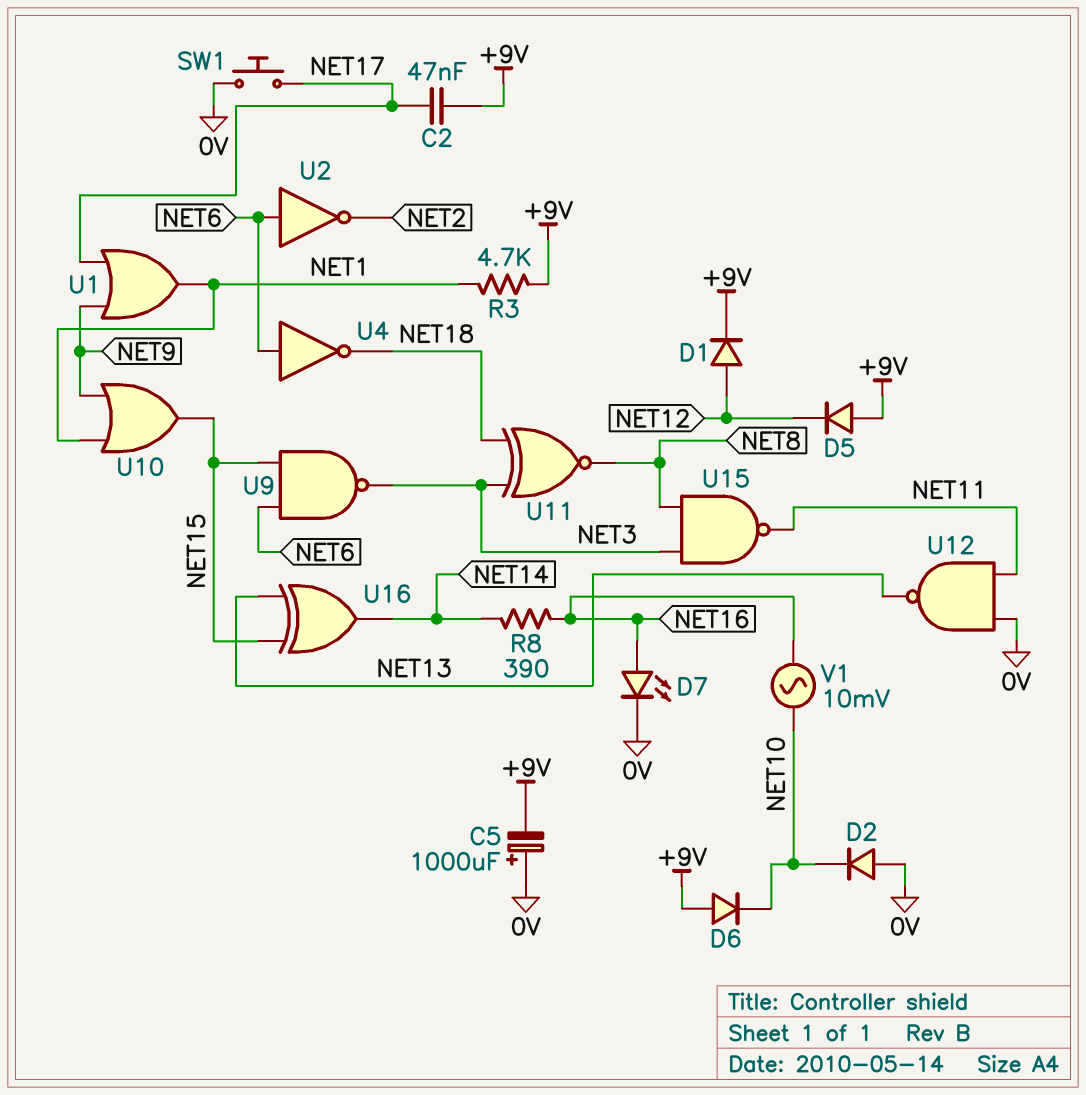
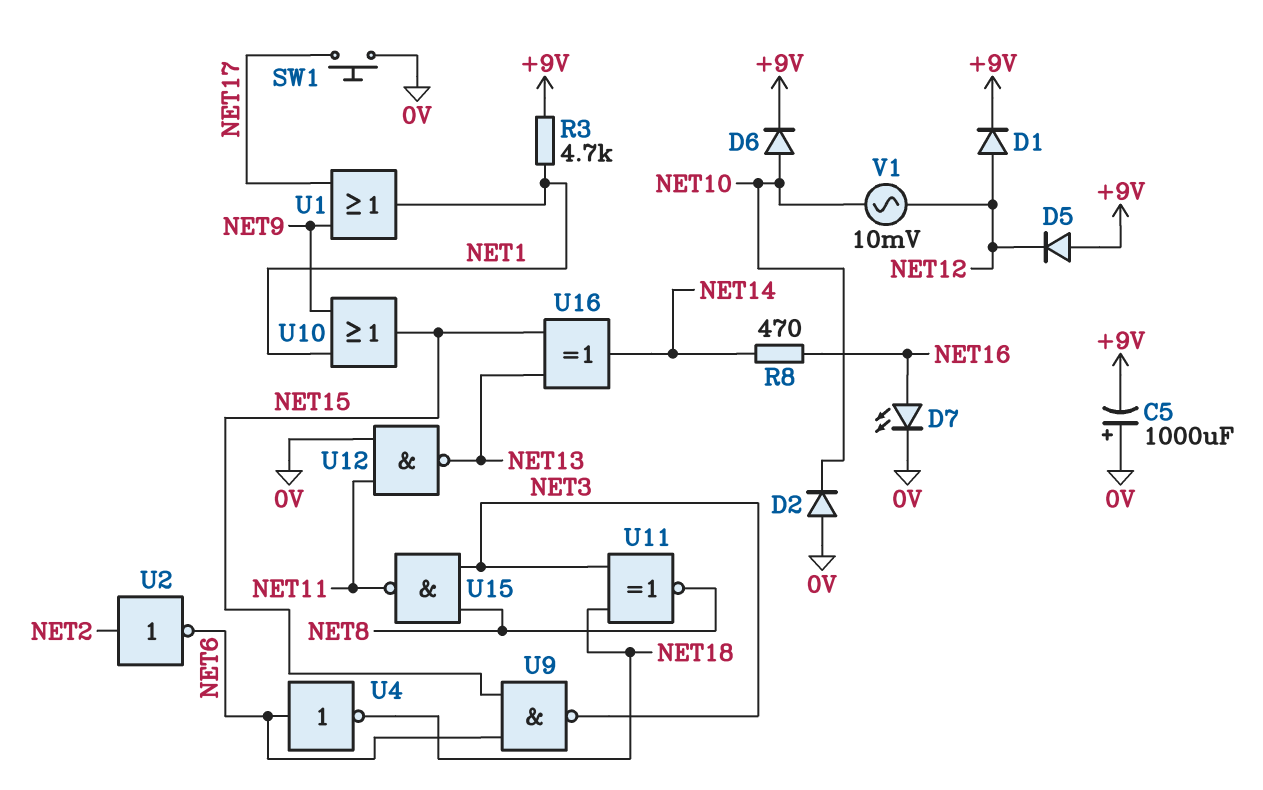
C2: 47nF (+9V, NET17) -> none
D6: diode (A +9V, K NET10) -> diode (A NET10, K +9V)
R8: 390 (NET14, NET16) -> 470 (NET14, NET16)
U2: NOT (in NET6, out NET2) -> NOT (in NET2, out NET6)
V1: AC 10mV (NET10, NET16) -> AC 10mV (NET10, NET12)

